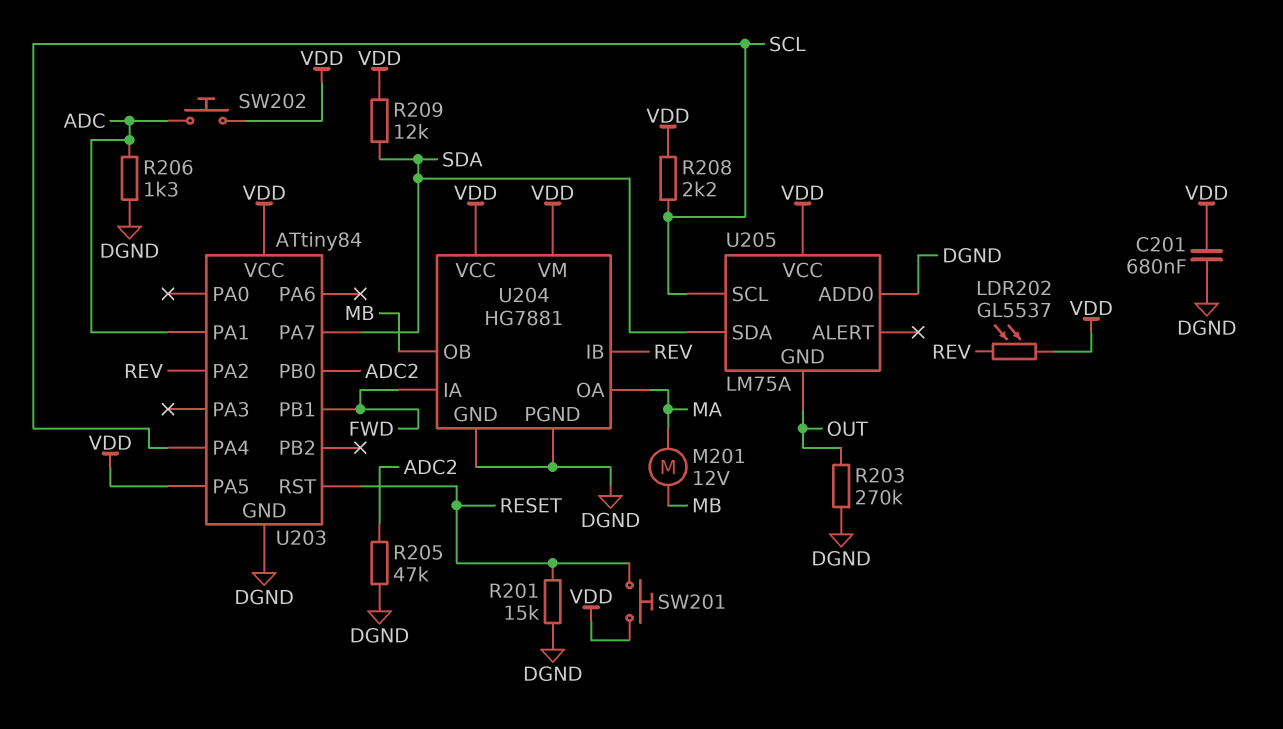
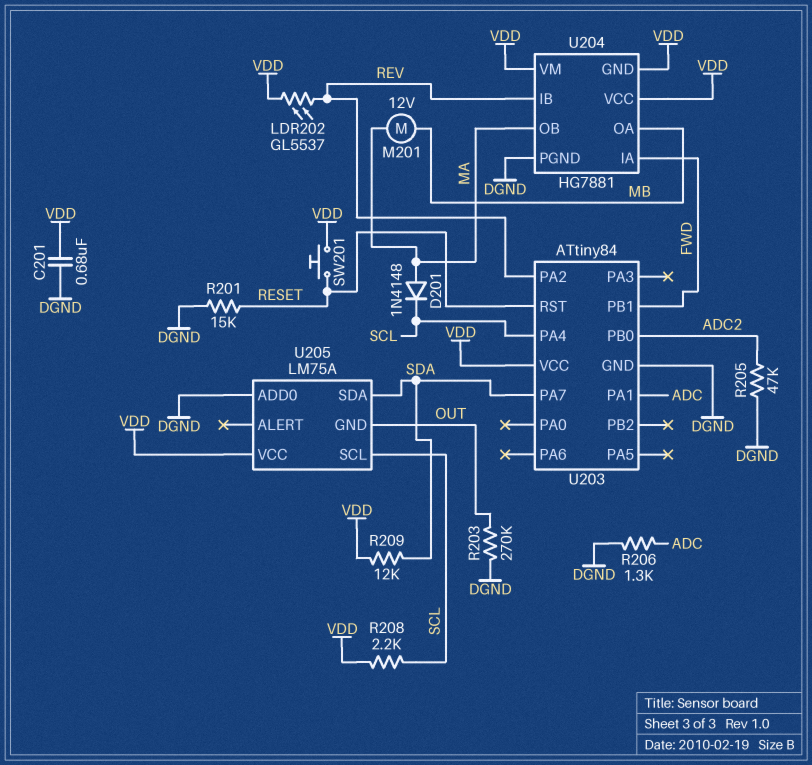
D201: none -> diode 1N4148 (A MA, K SCL)
SW202: button (ADC, VDD) -> none
U203 pin PA5: VDD -> none
U204 pin GND: DGND -> VDD
U204 pin OA: MA -> MB
U204 pin OB: MB -> MA

